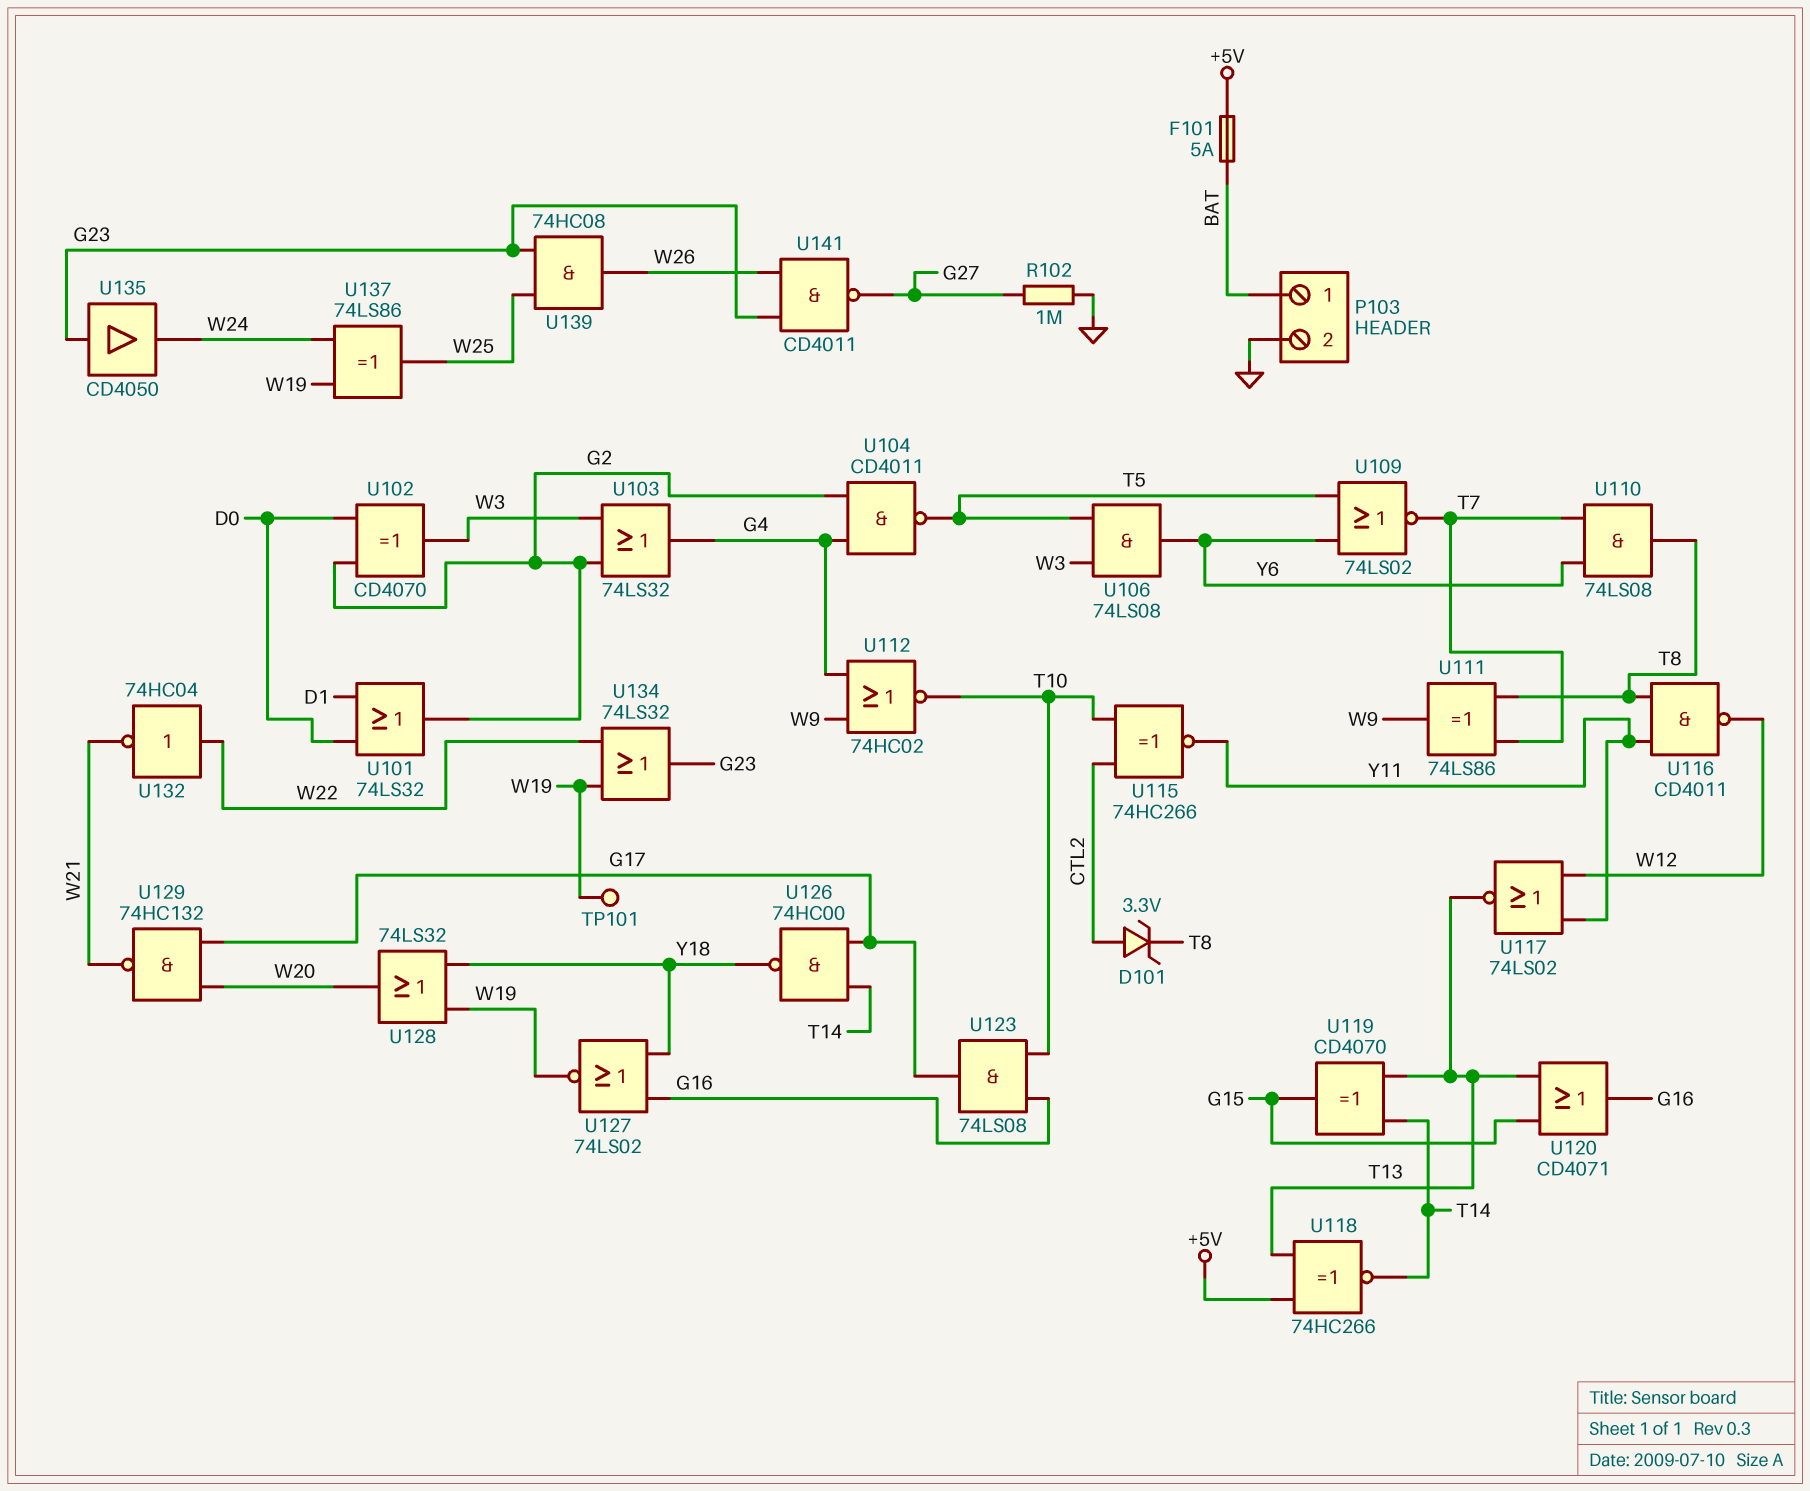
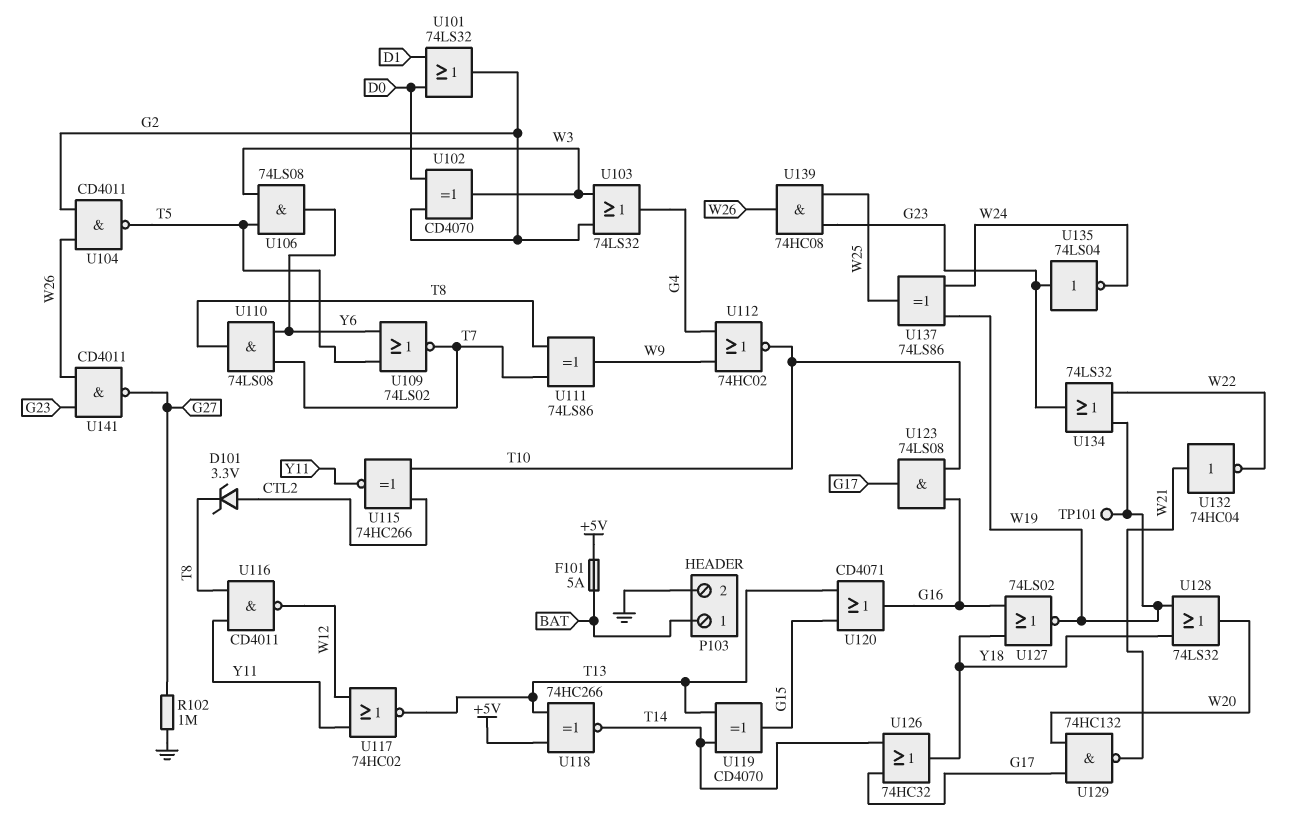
U104: NAND CD4011 (in G2, in G4, out T5) -> NAND CD4011 (in G2, in W26, out T5)
U117: NOR 74LS02 (in W12, in Y11, out T13) -> NOR 74HC02 (in W12, in Y11, out T13)
U126: NAND 74HC00 (in G17, in T14, out Y18) -> OR 74HC32 (in G17, in T14, out Y18)
U132: NOT 74HC04 (in W22, out W21) -> NOT 74HC04 (in W21, out W22)
U135: buffer CD4050 (in G23, out W24) -> NOT 74LS04 (in G23, out W24)

